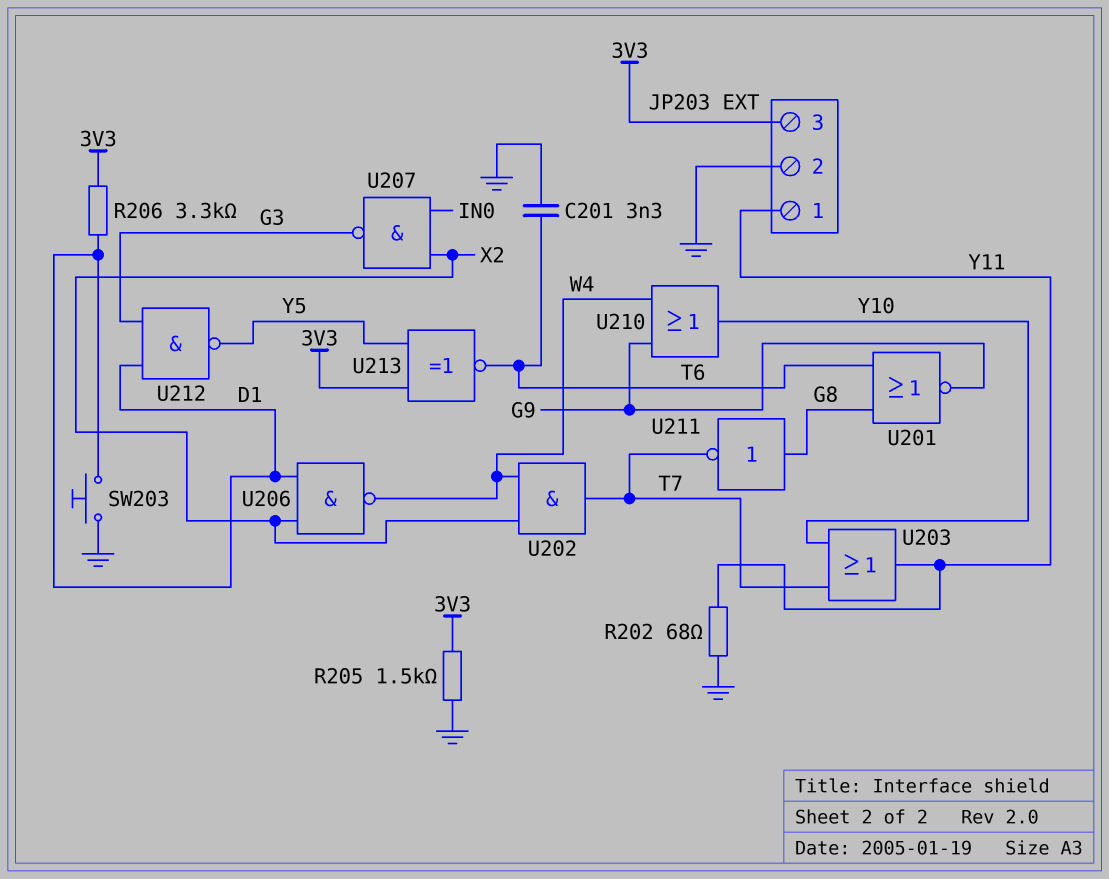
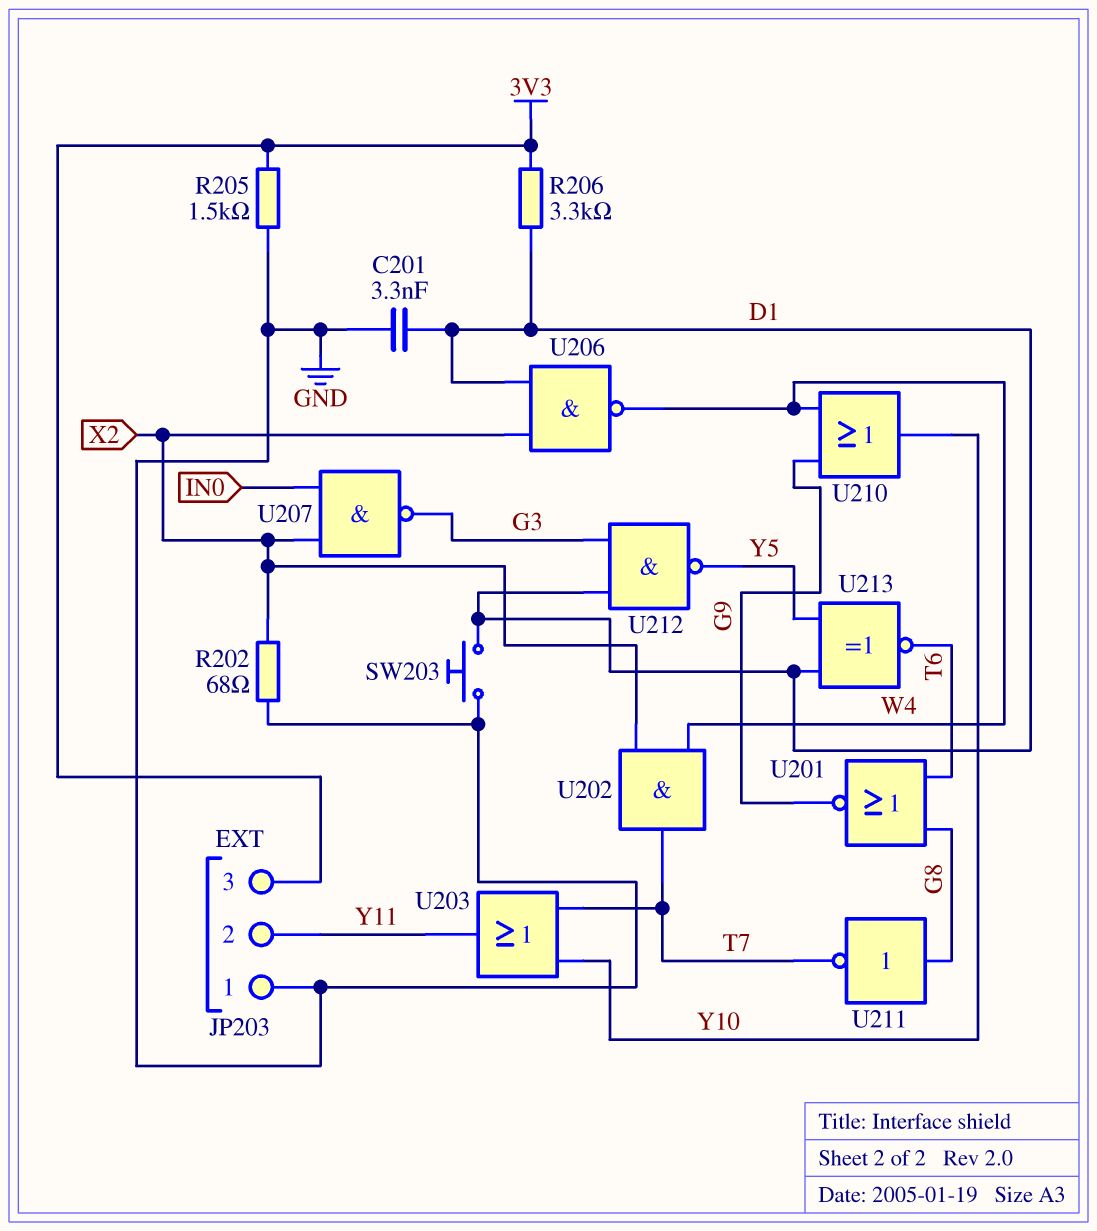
C201: 3.3nF (GND, T6) -> 3.3nF (D1, GND)
JP203 pin 1: Y11 -> GND
JP203 pin 2: GND -> Y11
R202: 68 (GND, Y11) -> 68 (GND, X2)
U213: XNOR (in 3V3, in Y5, out T6) -> XNOR (in D1, in Y5, out T6)

